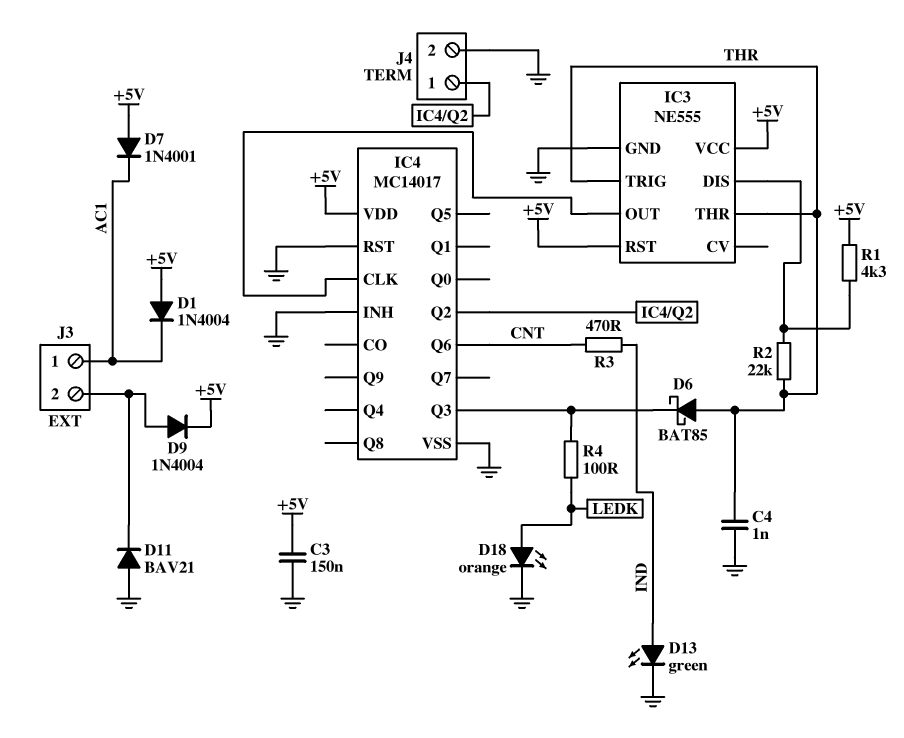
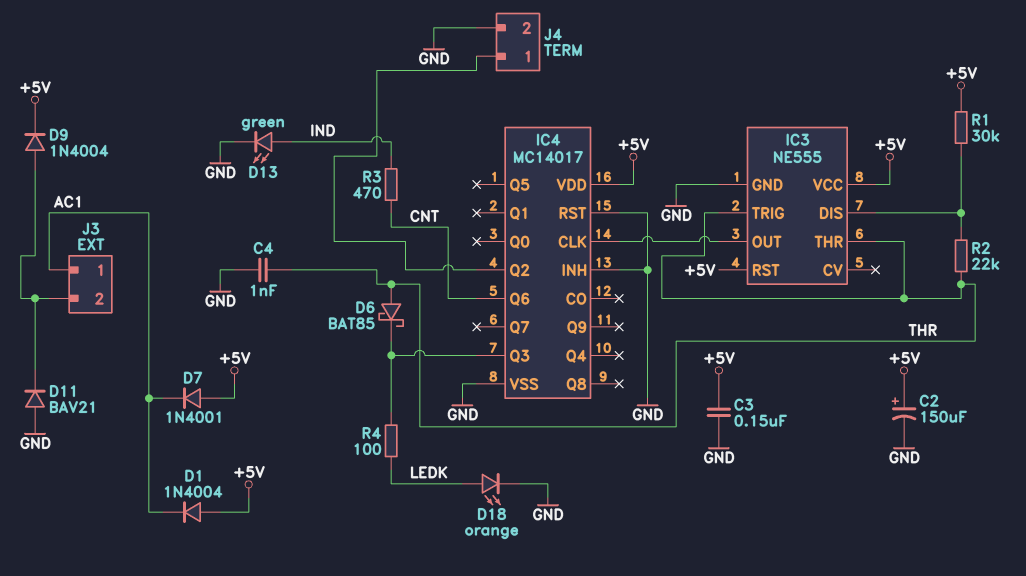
C2: none -> 150uF (plus +5V, minus GND)
R1: 4.3k (+5V, IC3/DIS) -> 30k (+5V, IC3/DIS)

